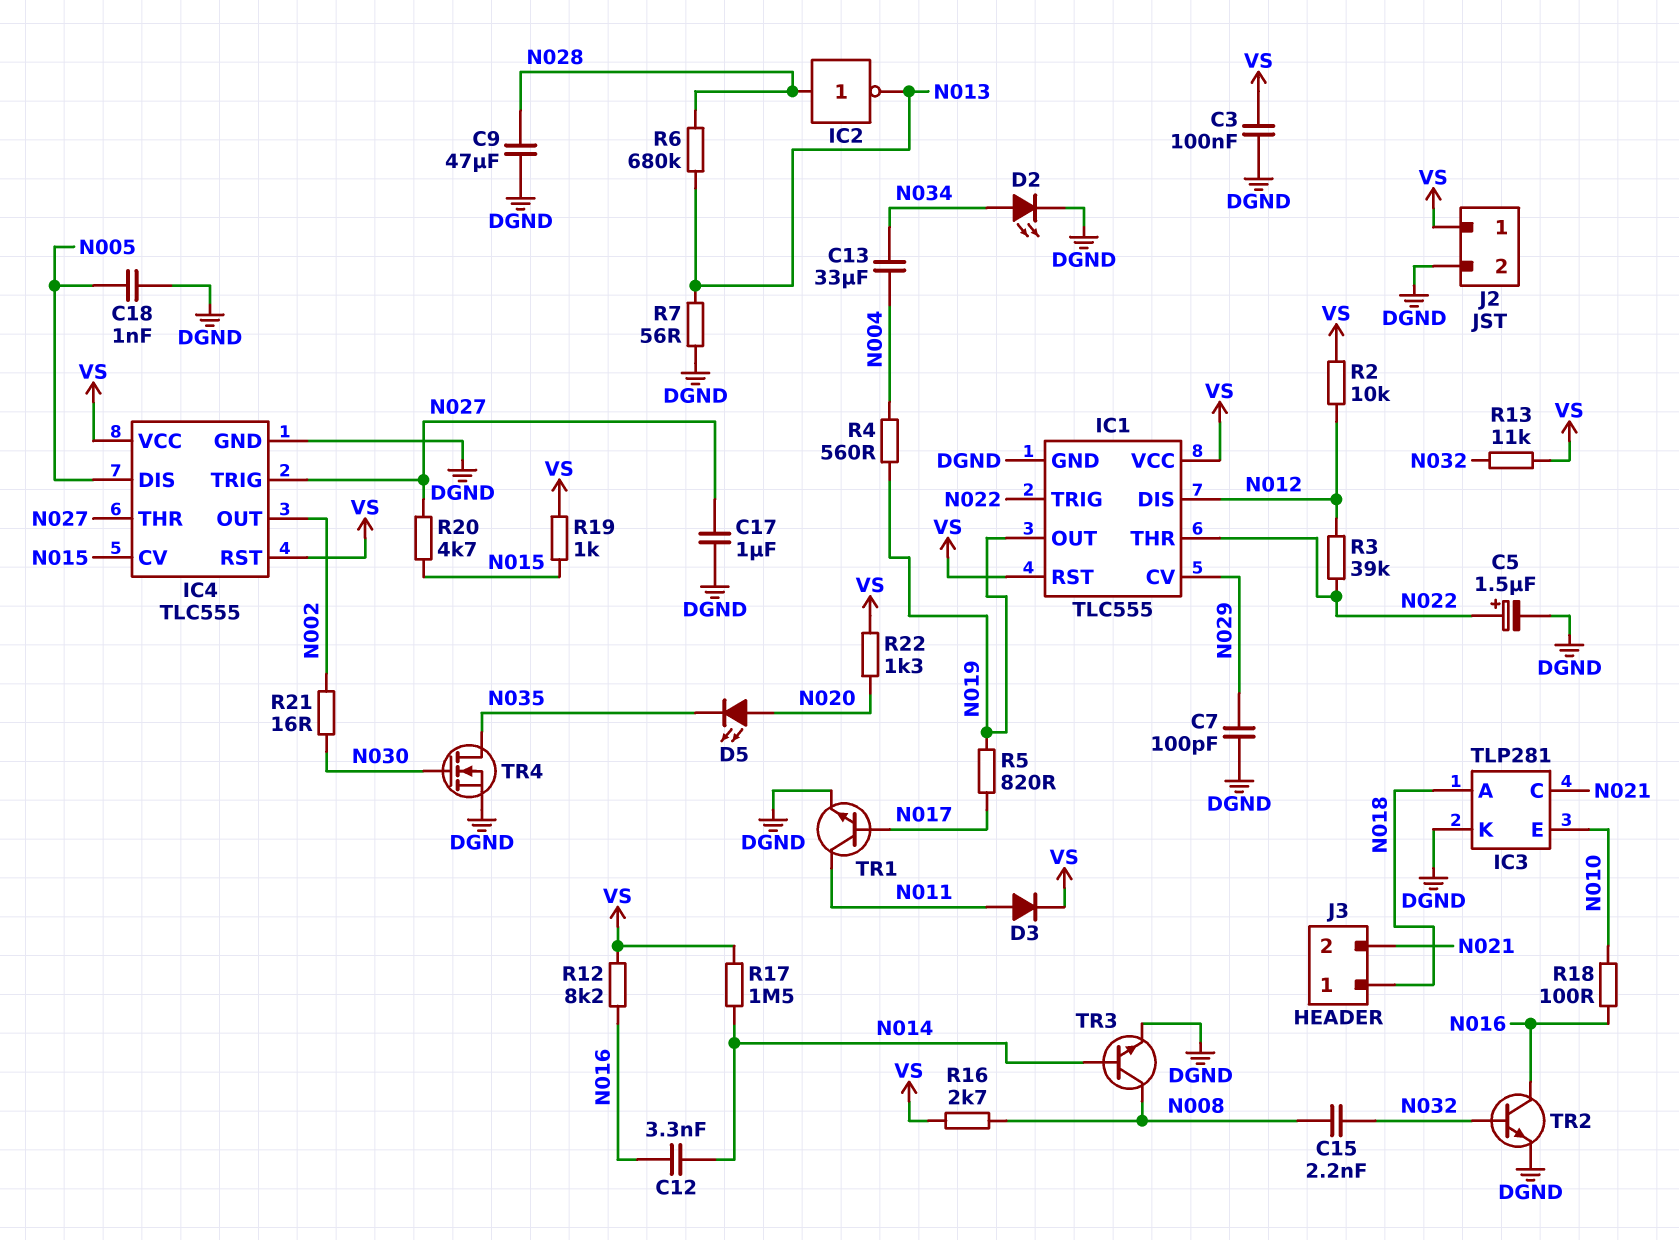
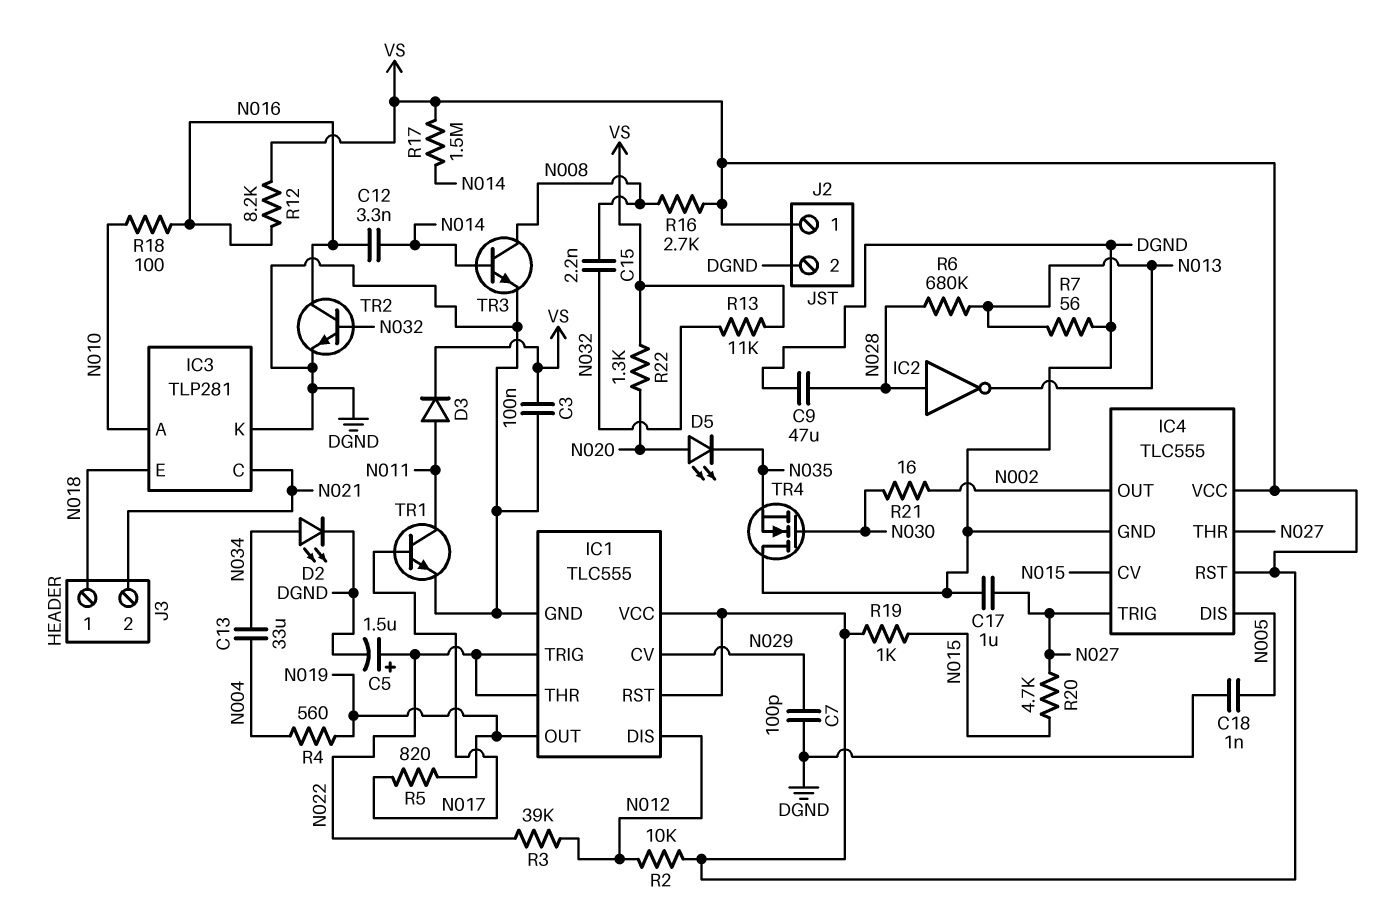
IC3 pin A: N018 -> N010
IC3 pin E: N010 -> N018
TR4: NMOS (G N030, D N035, S DGND) -> NMOS (G N030, D DGND, S N035)

